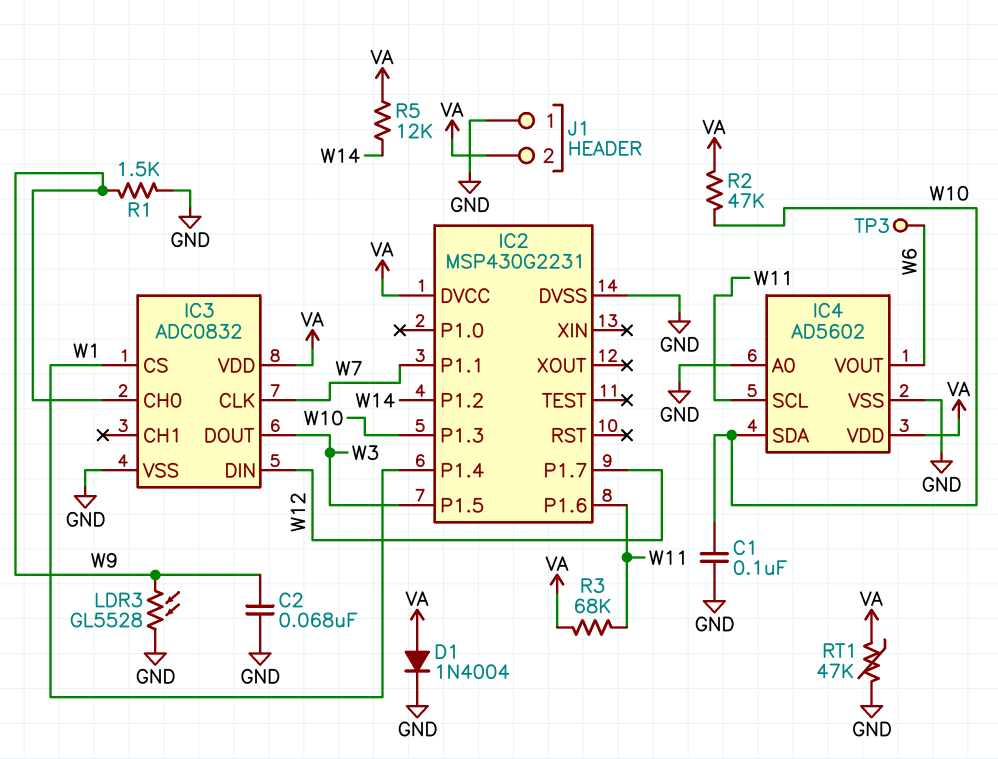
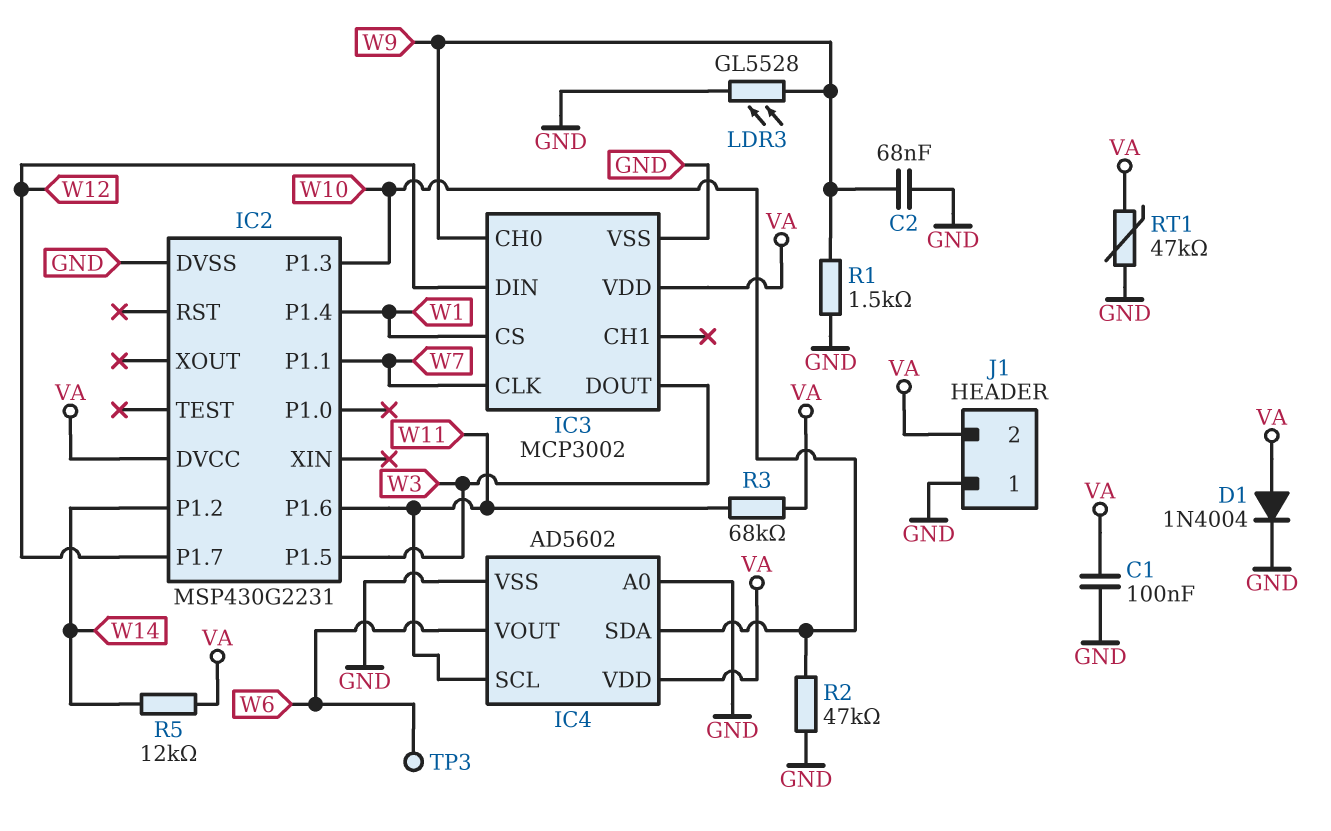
C1: 100nF (GND, W10) -> 100nF (GND, VA)
IC3: ADC0832 -> MCP3002
R2: 47k (VA, W10) -> 47k (GND, W10)

